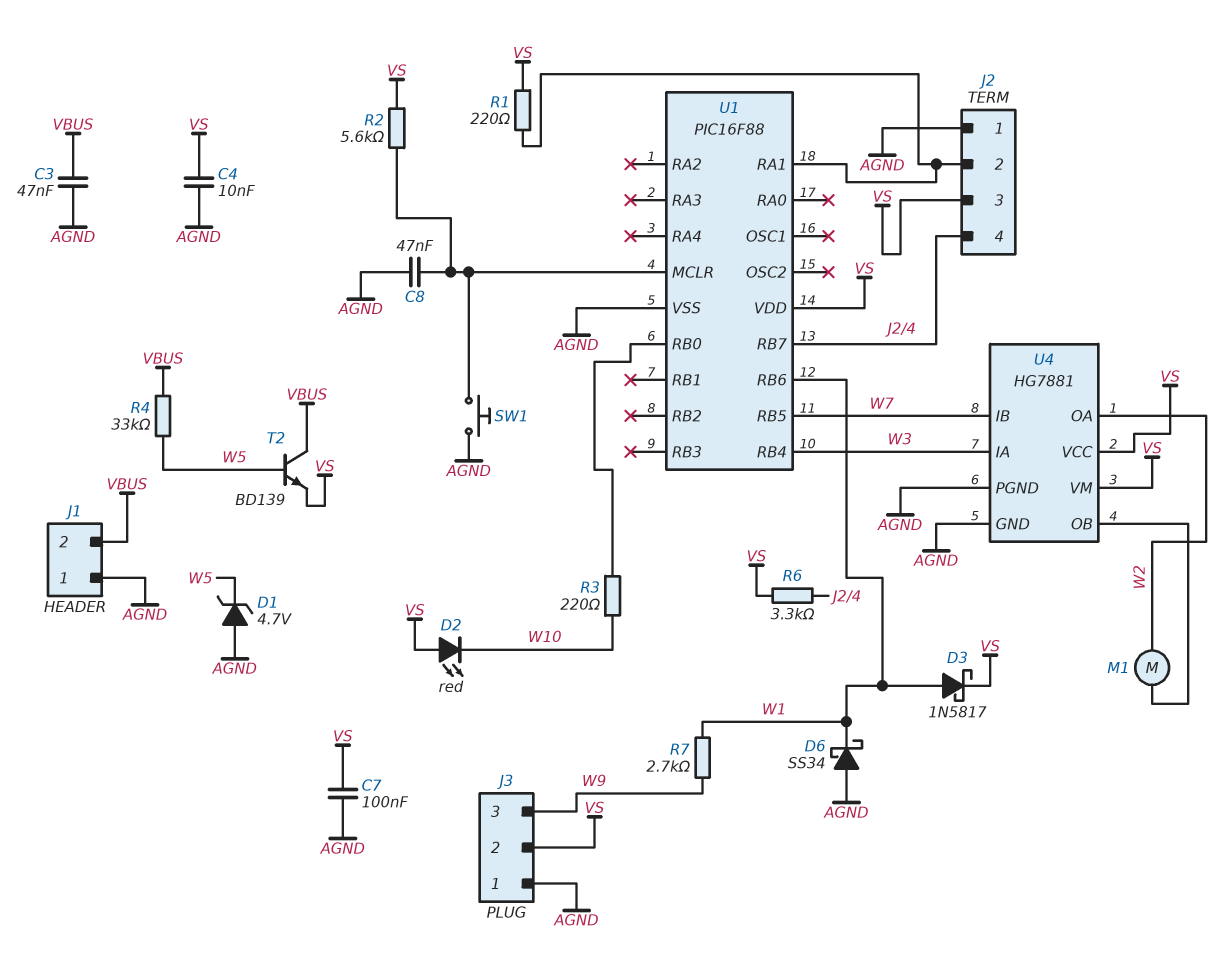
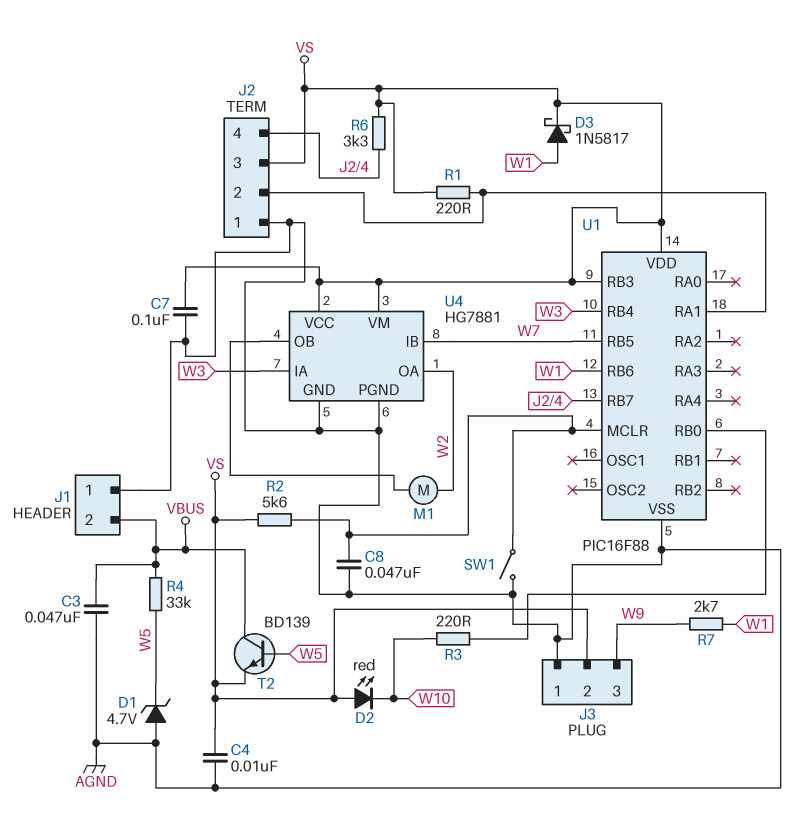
D6: schottky SS34 (A AGND, K W1) -> none
SW1: button (AGND, U1/MCLR) -> switch (AGND, U1/MCLR)
U1 pin RB3: none -> VS

